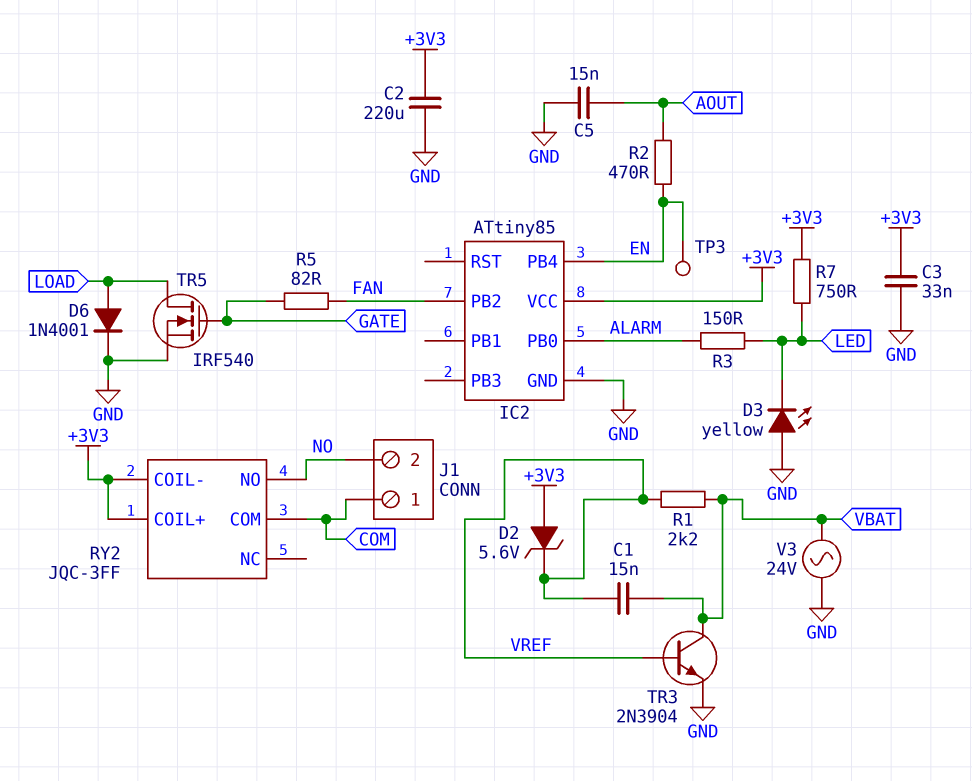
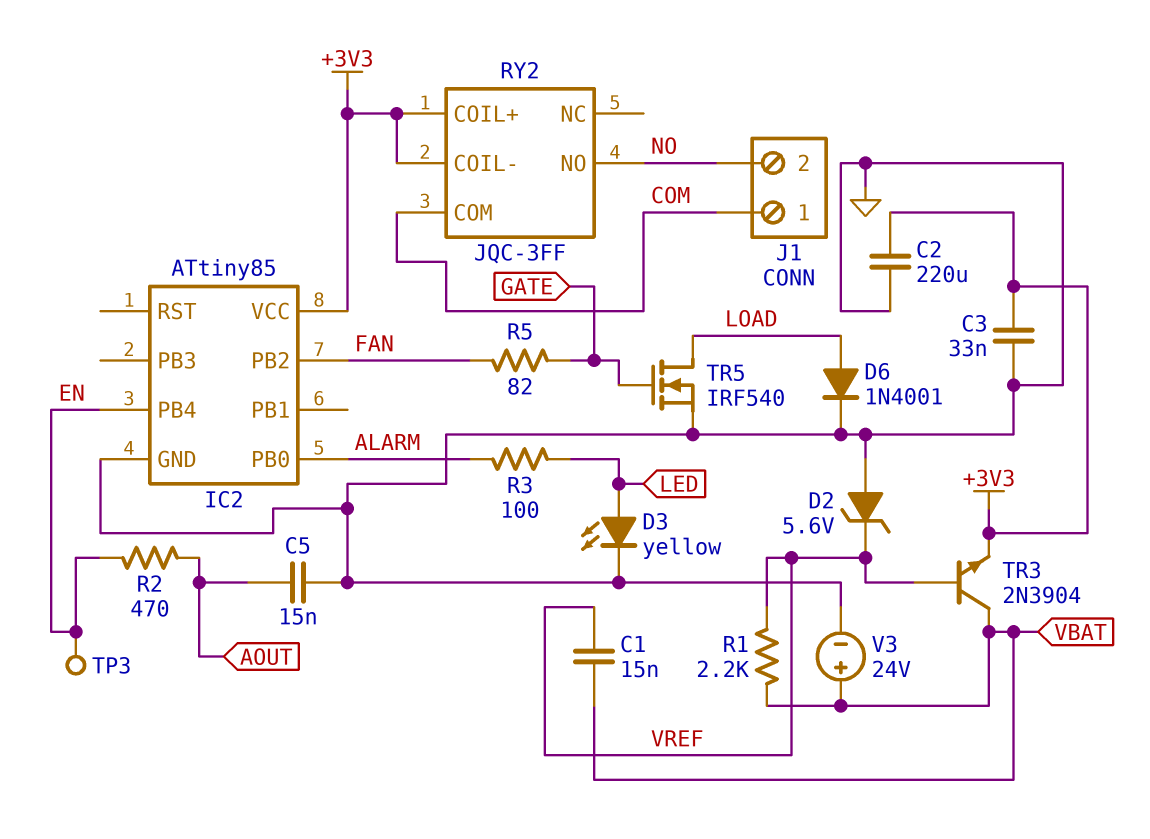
D2: zener 5.6V (A +3V3, K VREF) -> zener 5.6V (A GND, K VREF)
D3: LED yellow (A GND, K LED) -> LED yellow (A LED, K GND)
R3: 150 (ALARM, LED) -> 100 (ALARM, LED)
R7: 750 (+3V3, LED) -> none
TR3: NPN 2N3904 (B VREF, C VBAT, E GND) -> NPN 2N3904 (B VREF, C VBAT, E +3V3)
V3: AC 24V (GND, VBAT) -> 24V (plus VBAT, minus GND)

